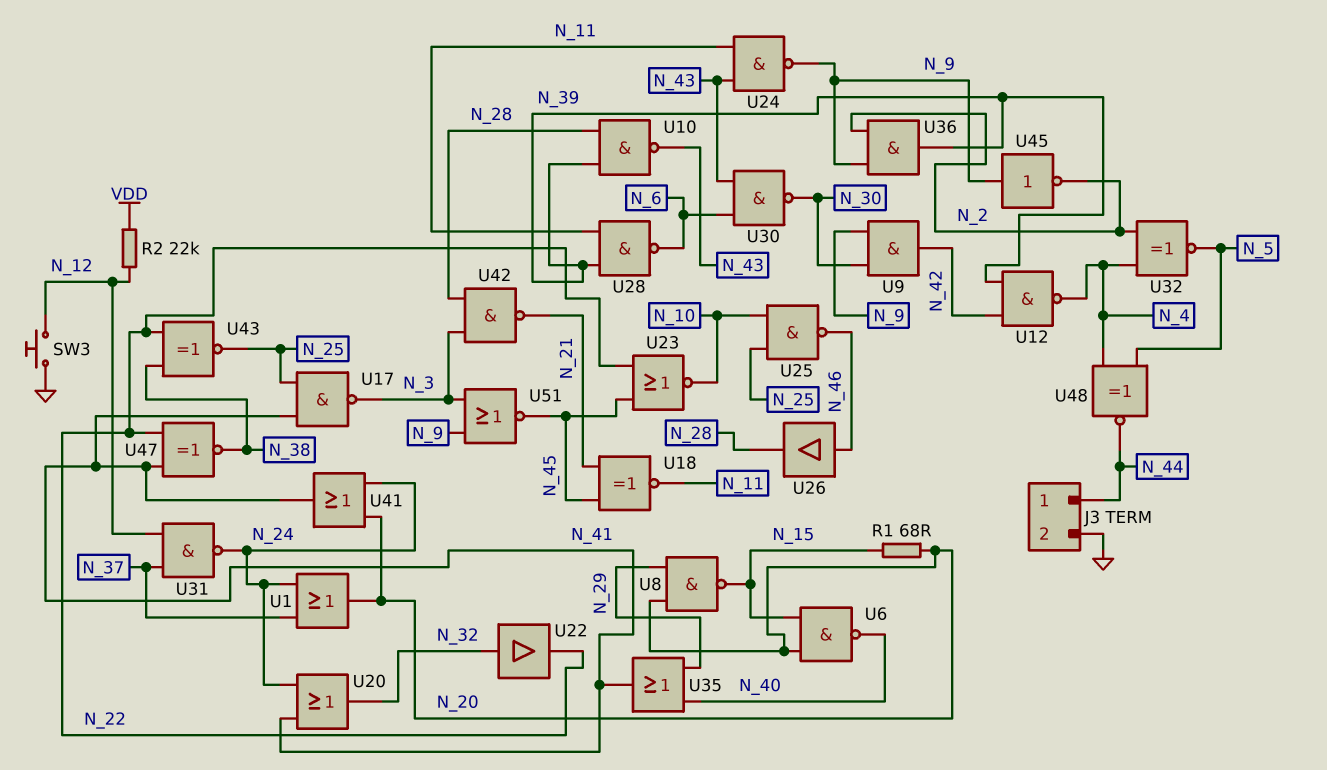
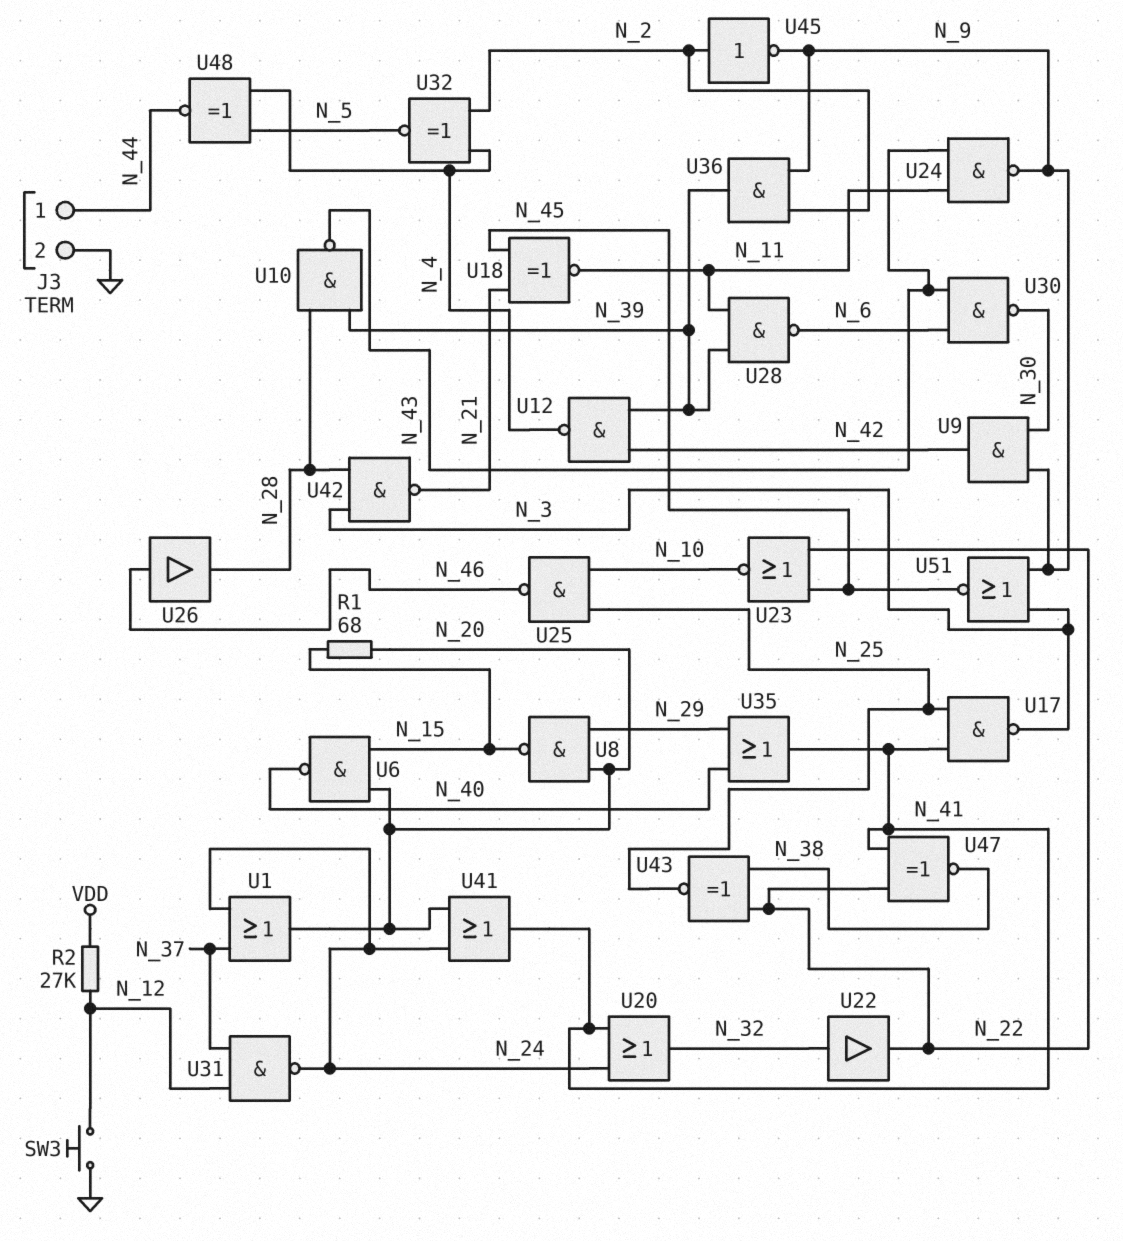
R2: 22k (N_12, VDD) -> 27k (N_12, VDD)
U45: NOT (in N_9, out N_2) -> NOT (in N_2, out N_9)

